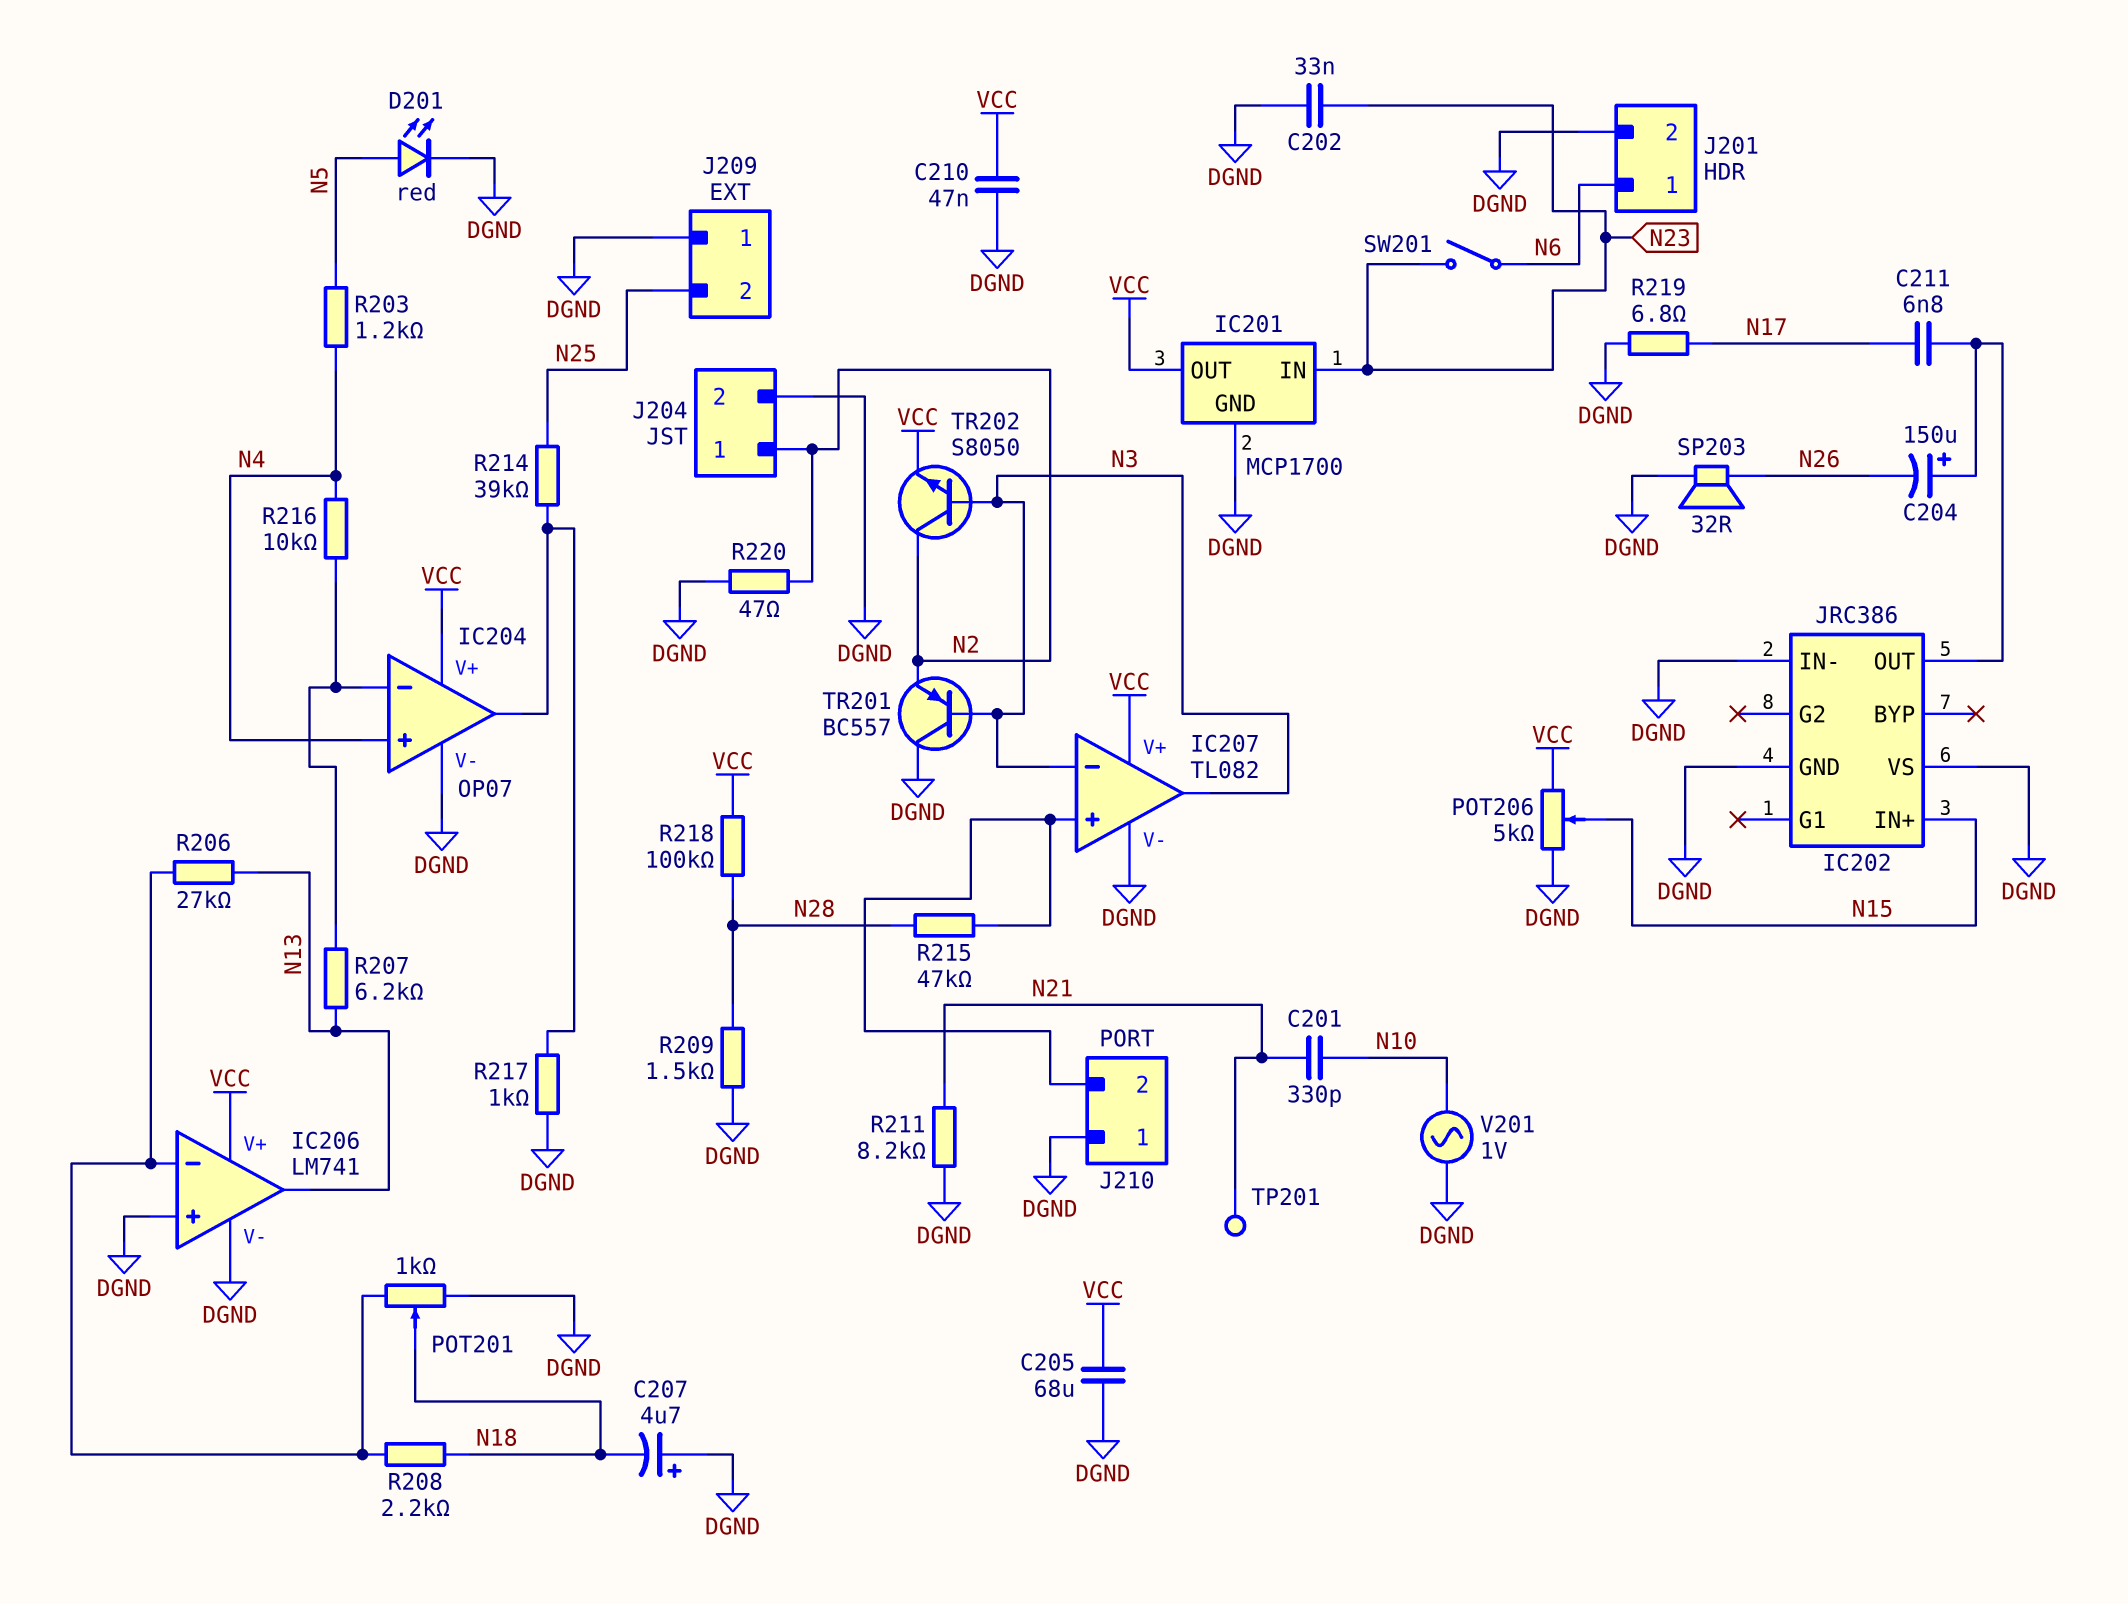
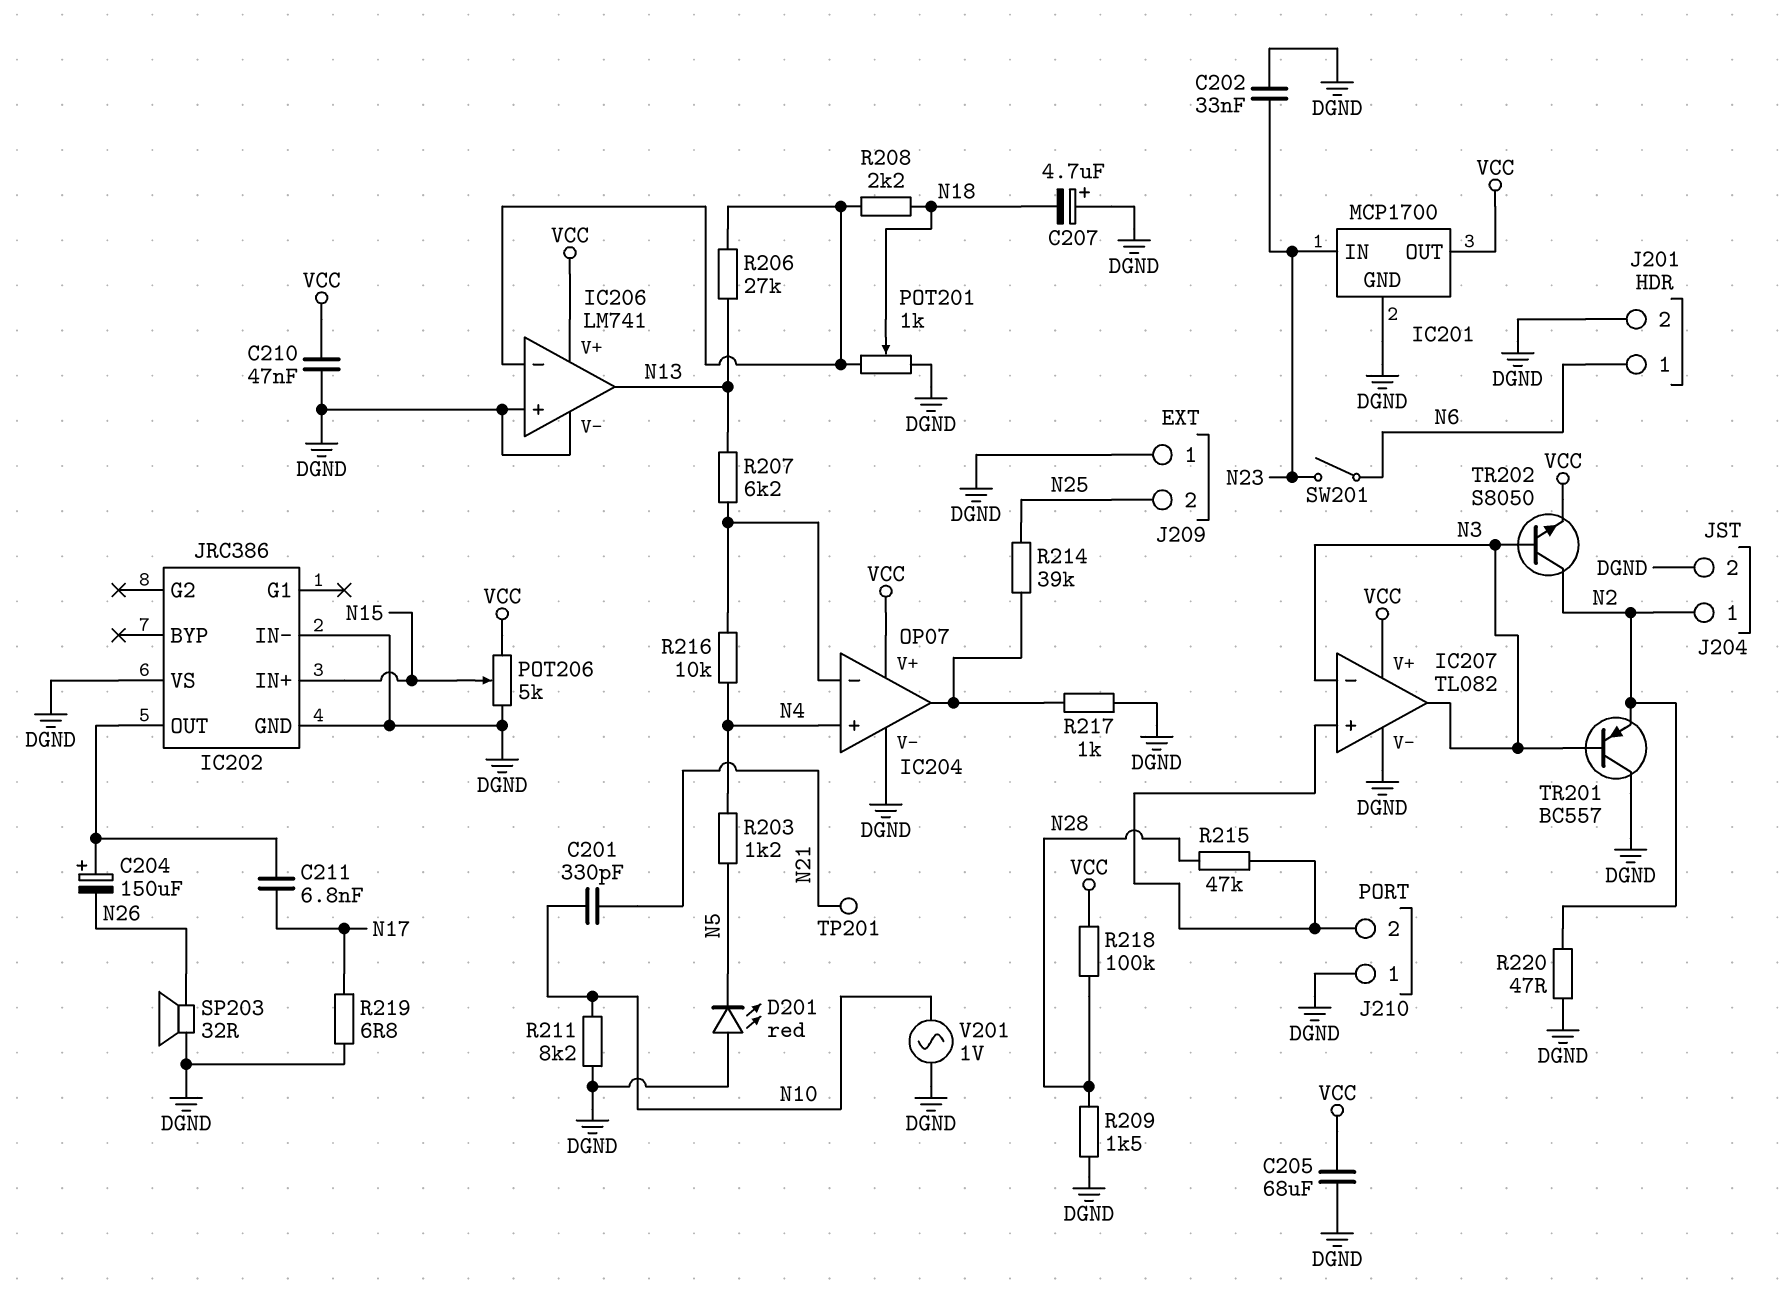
D201: LED red (A N5, K DGND) -> LED red (A DGND, K N5)
R211: 8.2k (DGND, N21) -> 8.2k (DGND, N10)

